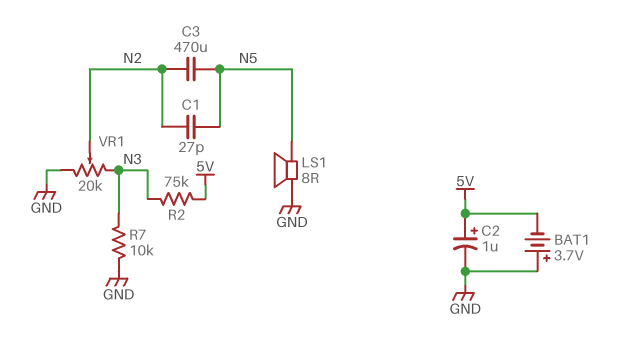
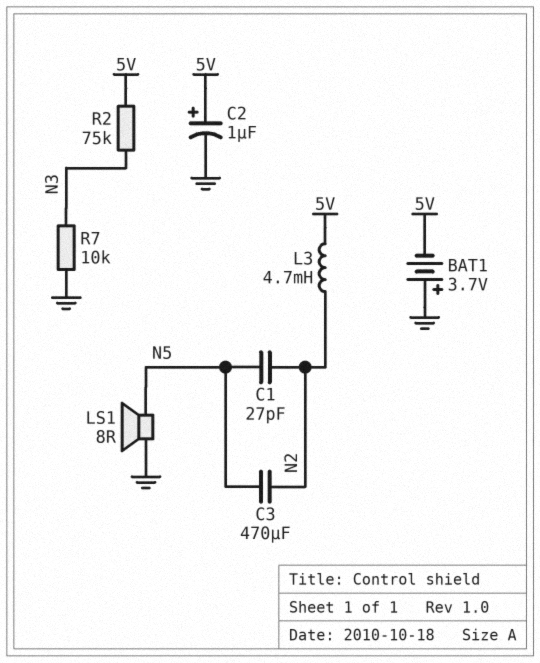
L3: none -> 4.7mH (5V, N2)
VR1: 20k (GND, N3, wiper N2) -> none

